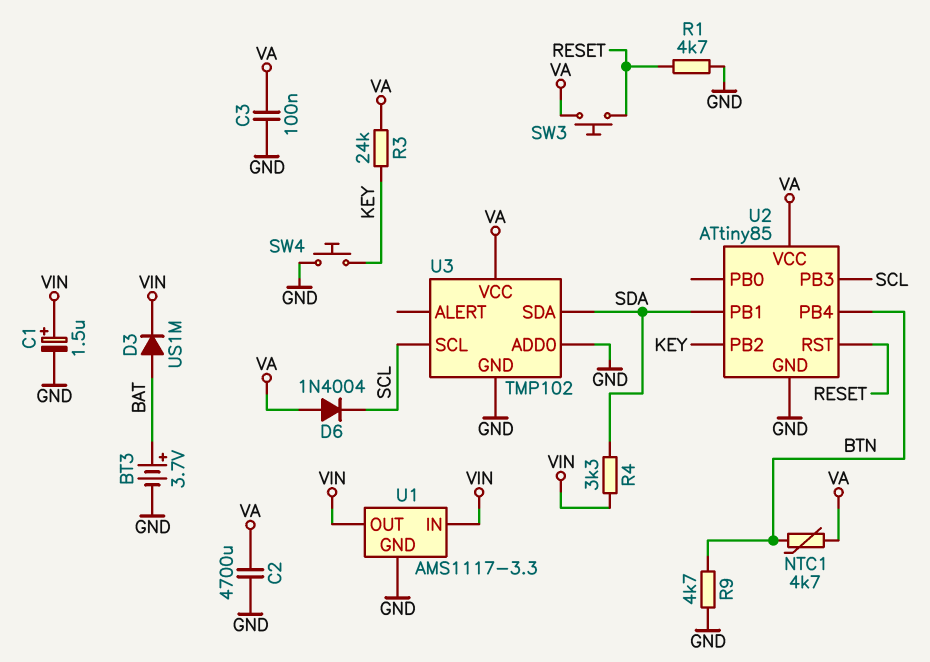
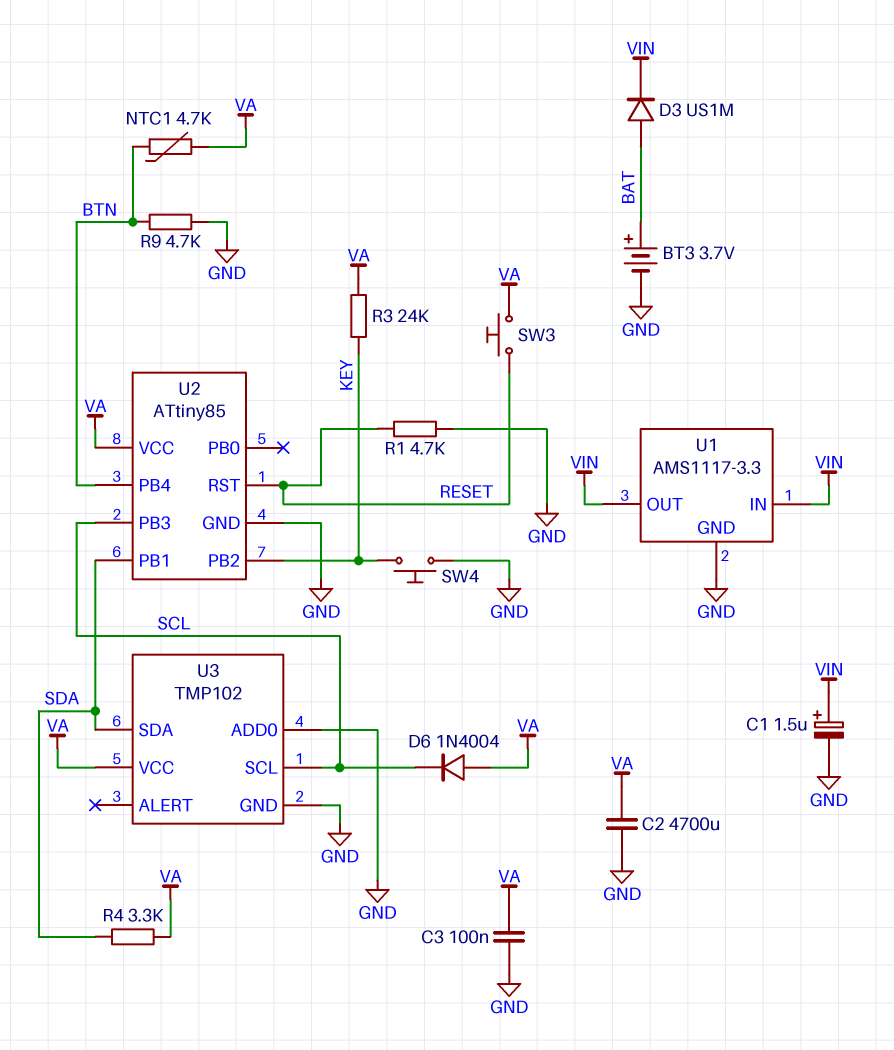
R4: 3.3k (SDA, VIN) -> 3.3k (SDA, VA)

